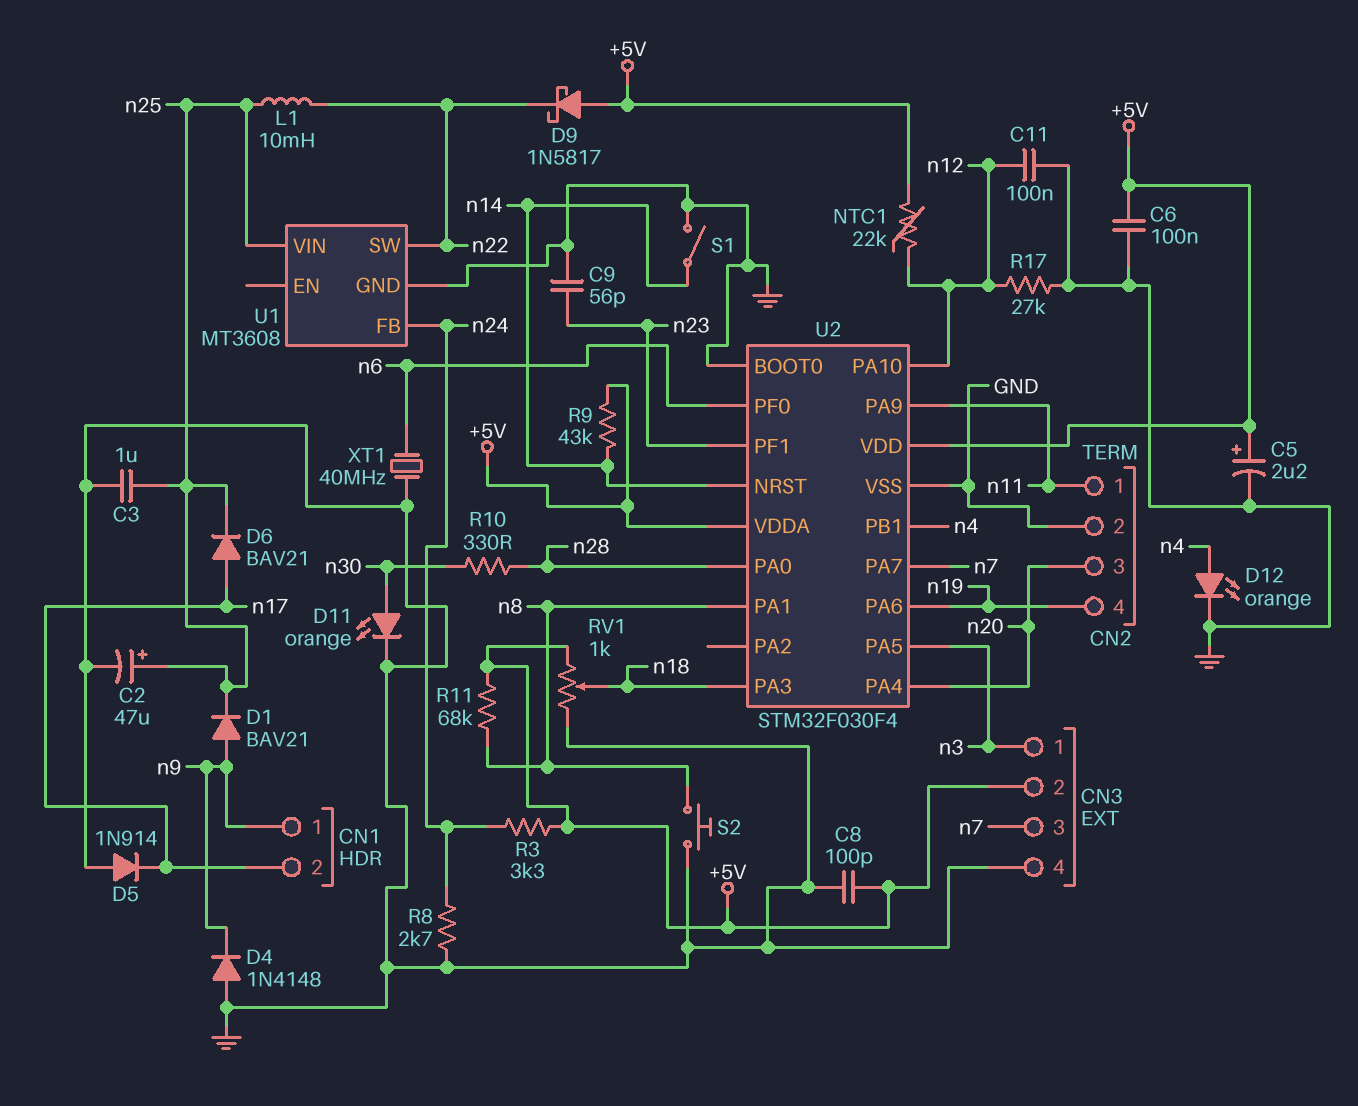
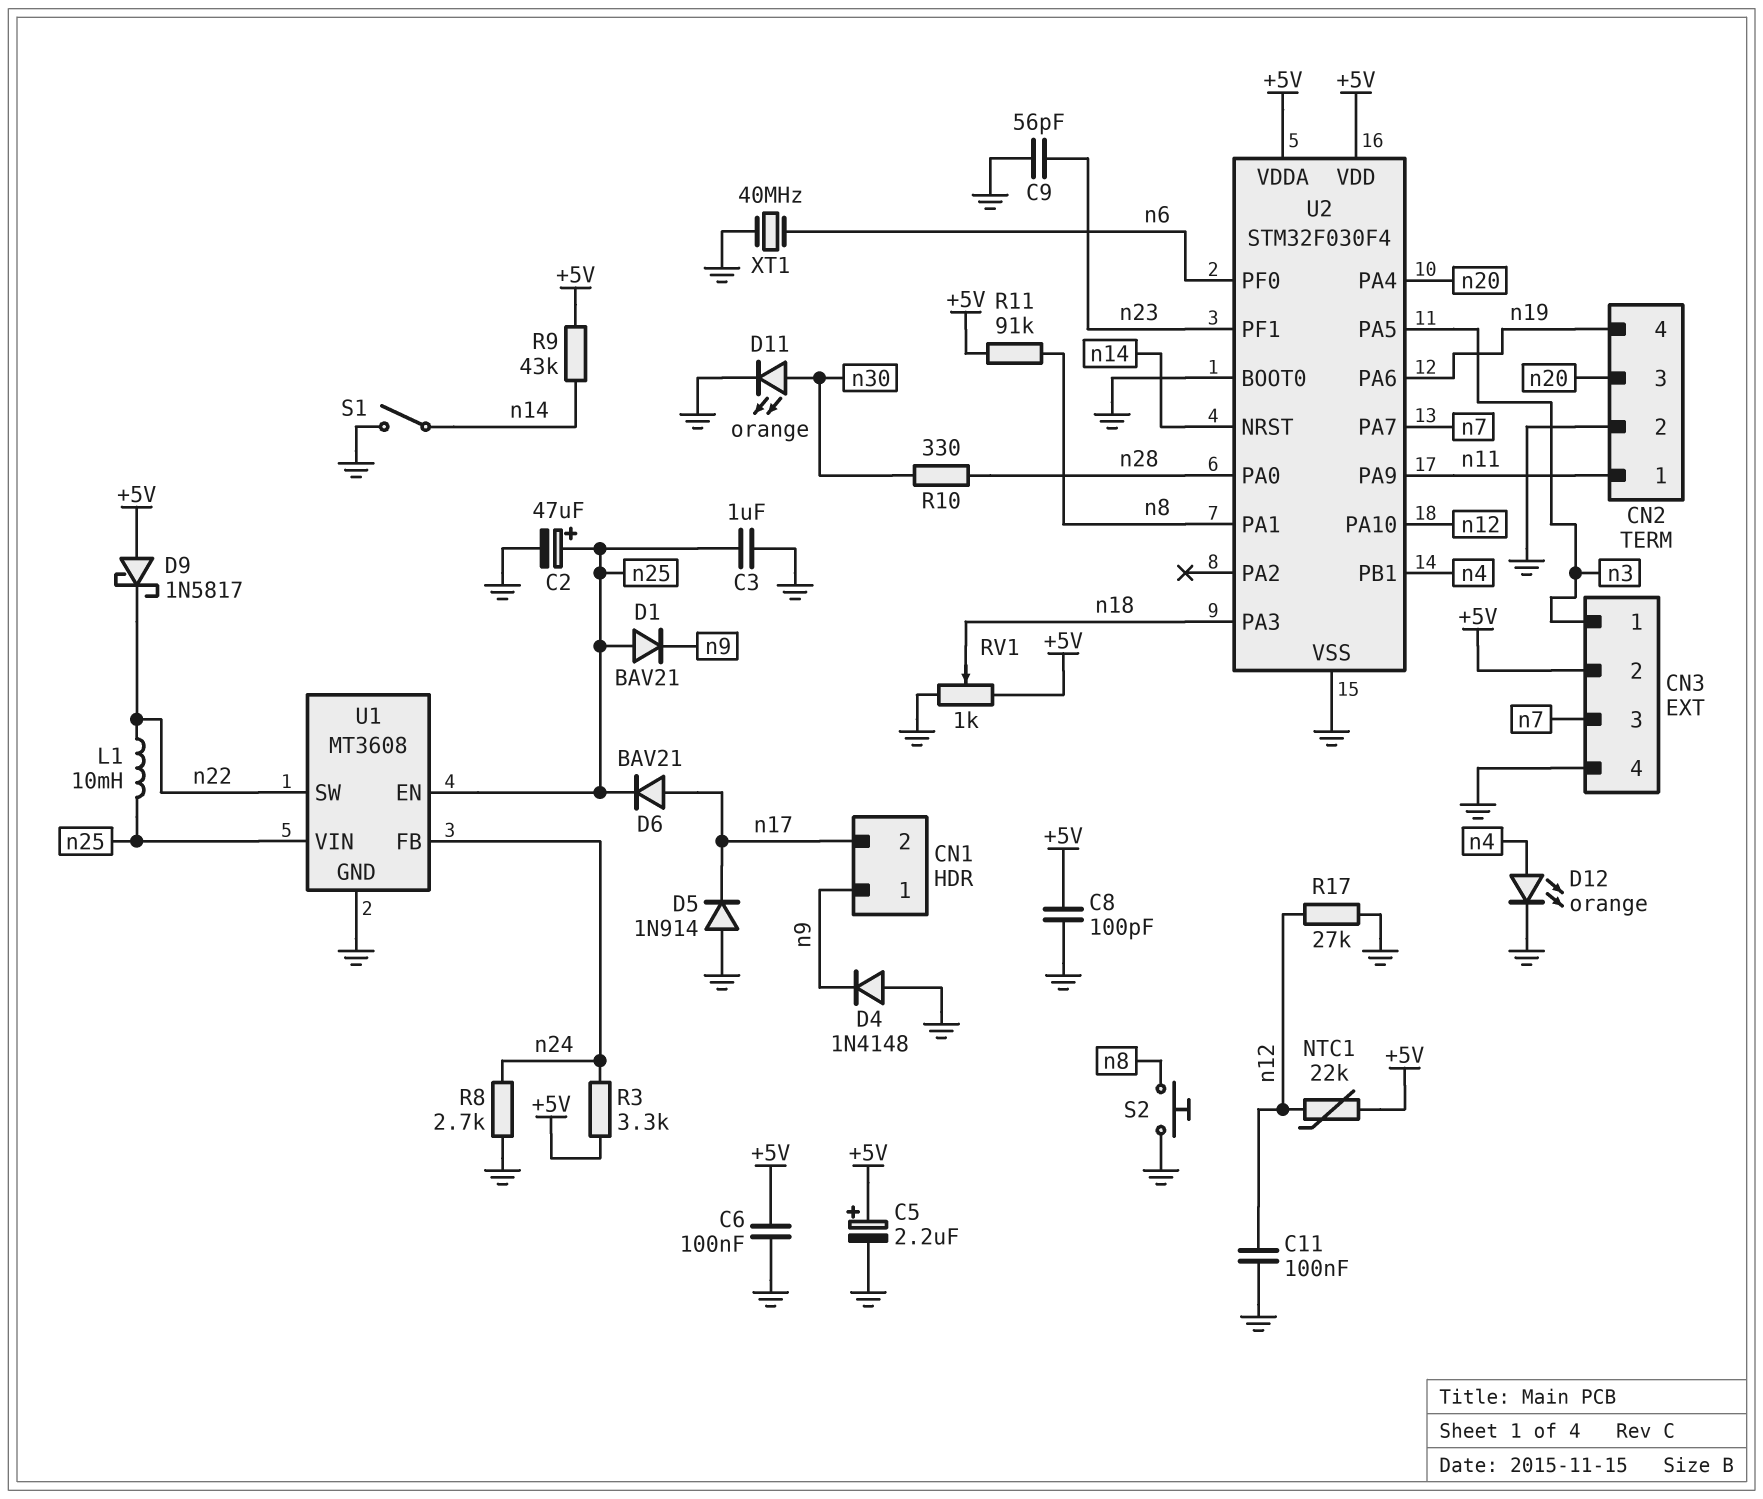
D1: diode BAV21 (A n9, K n25) -> diode BAV21 (A n25, K n9)
R11: 68k (+5V, n8) -> 91k (+5V, n8)
U1 pin EN: none -> n25

